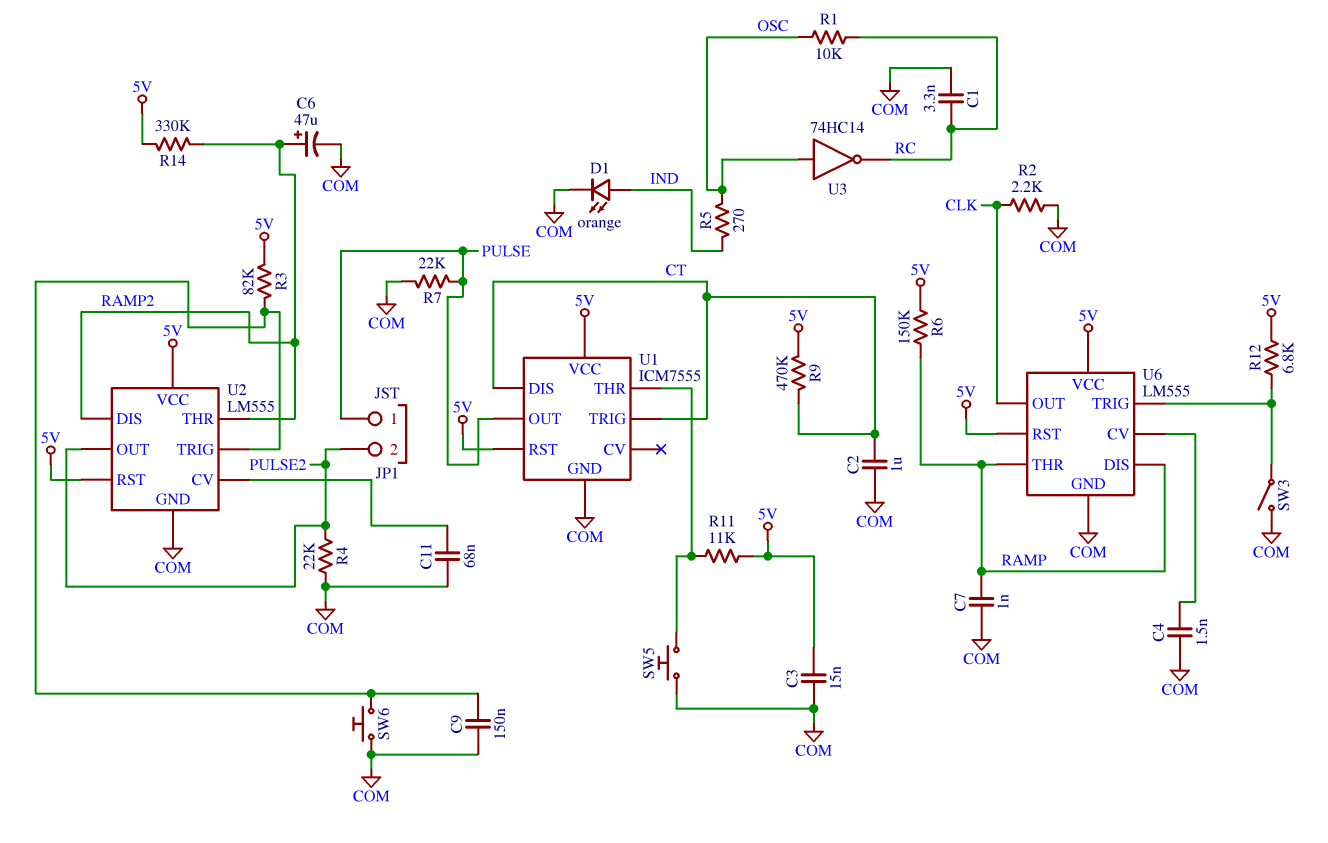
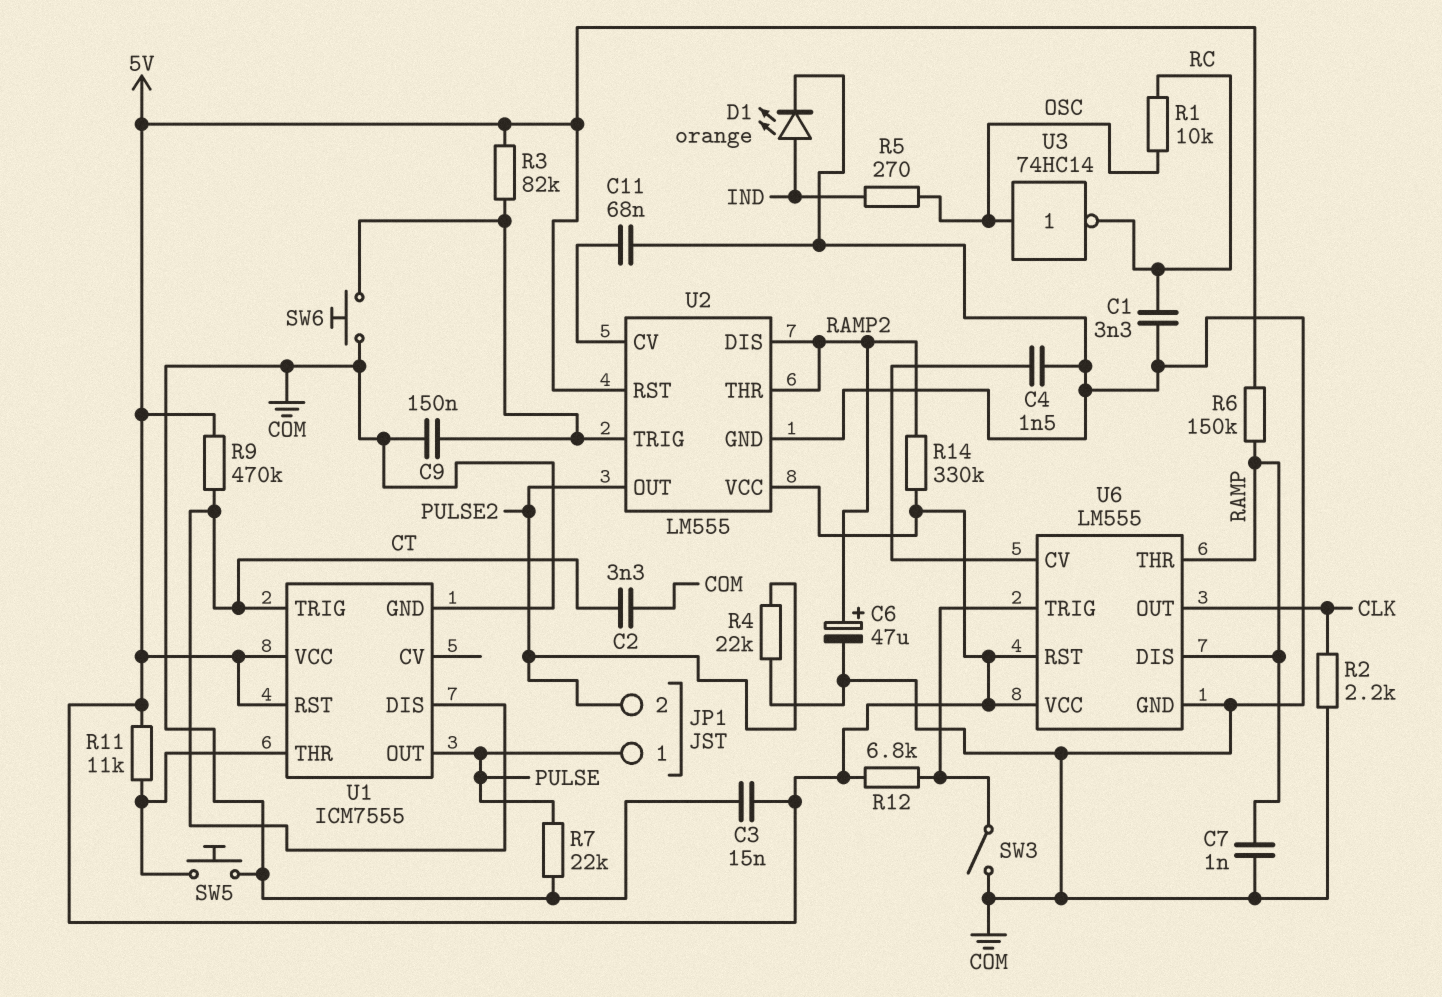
C2: 1uF (COM, CT) -> 3.3nF (COM, CT)

